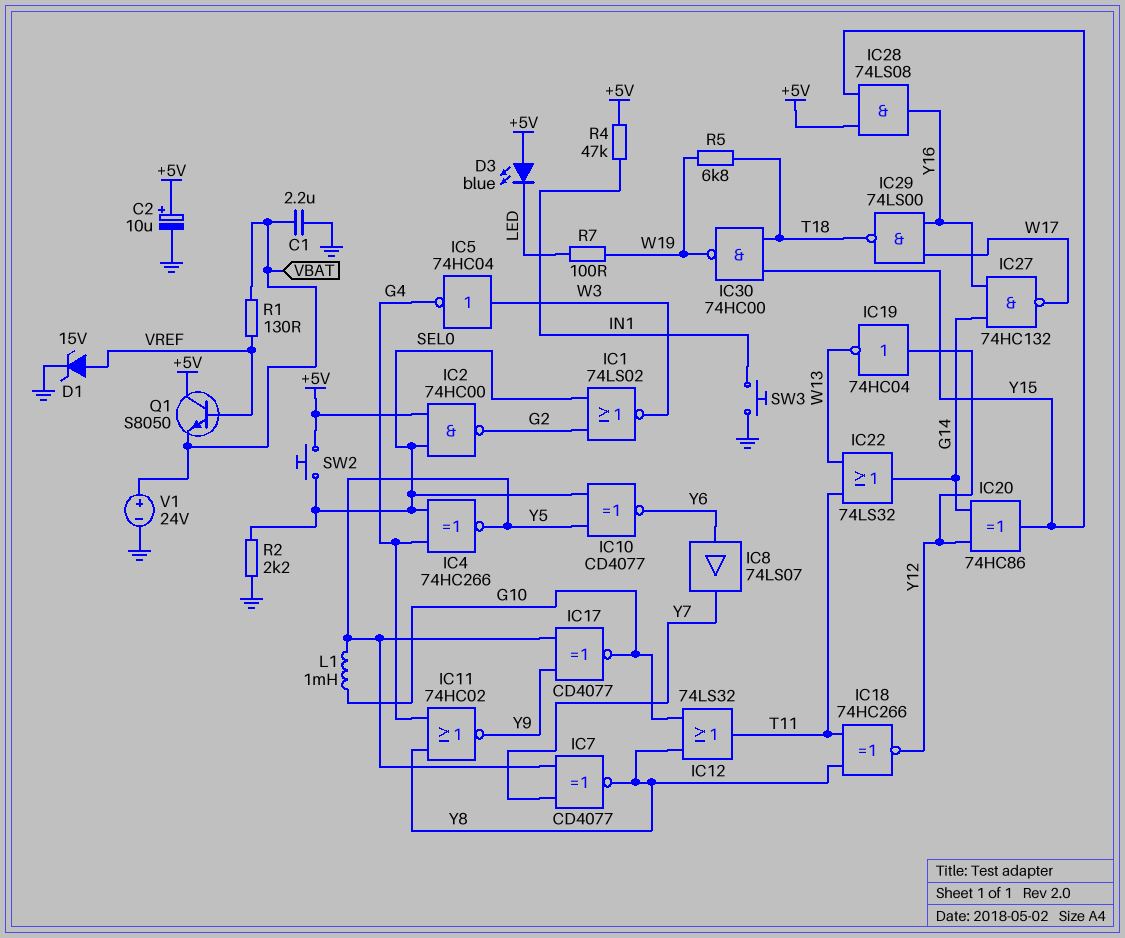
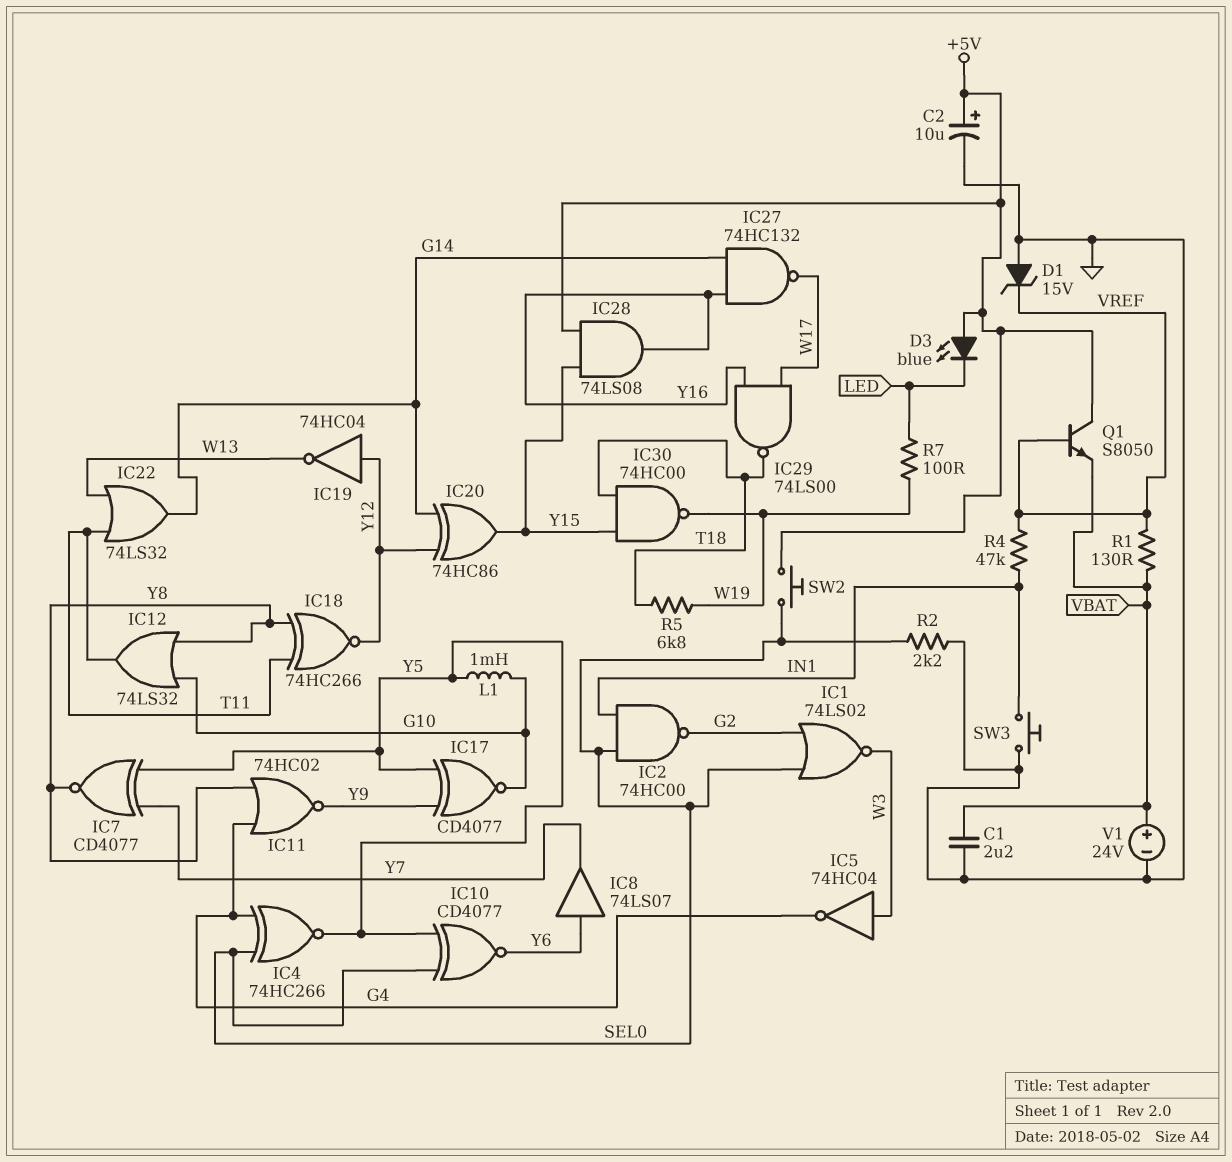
D1: zener 15V (A VREF, K GND) -> zener 15V (A GND, K VREF)
IC2: NAND 74HC00 (in +5V, in SEL0, out G2) -> NAND 74HC00 (in IN1, in SEL0, out G2)
R4: 47k (+5V, IN1) -> 47k (IN1, VREF)

